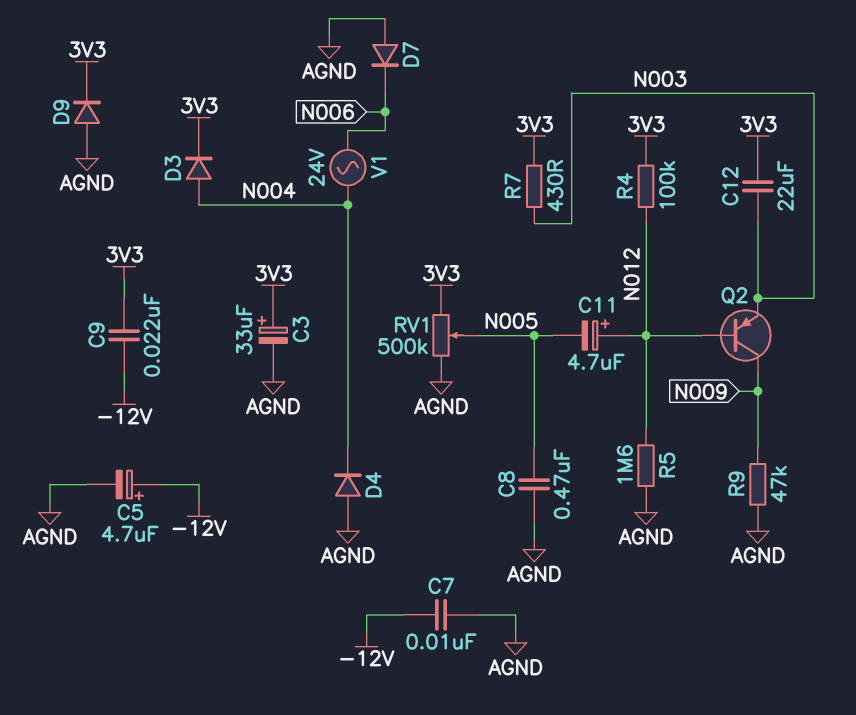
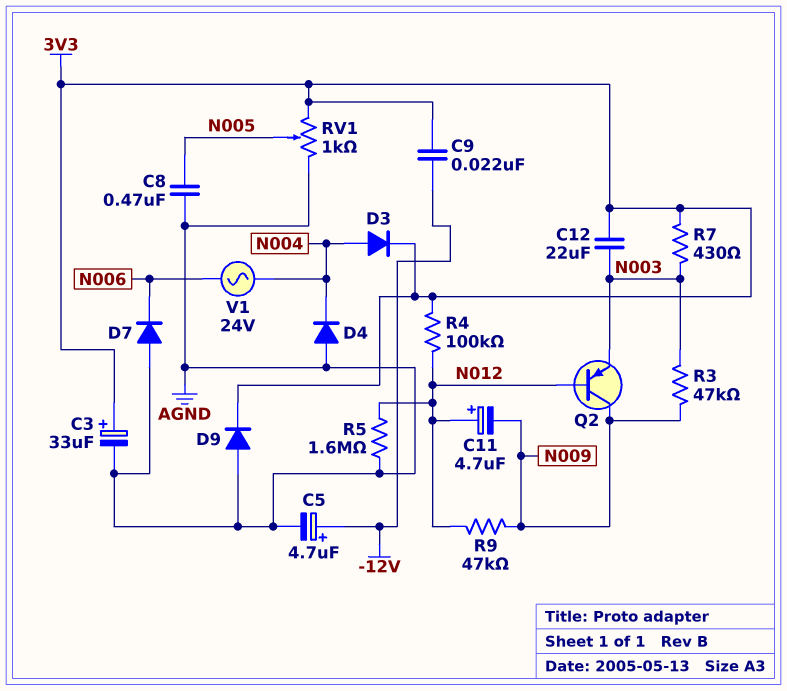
C7: 10nF (-12V, AGND) -> none
C11: 4.7uF (plus N012, minus N005) -> 4.7uF (plus N012, minus N009)
R3: none -> 47k (N003, N009)
R9: 47k (AGND, N009) -> 47k (N009, N012)
RV1: 500k (3V3, AGND, wiper N005) -> 1k (3V3, AGND, wiper N005)

